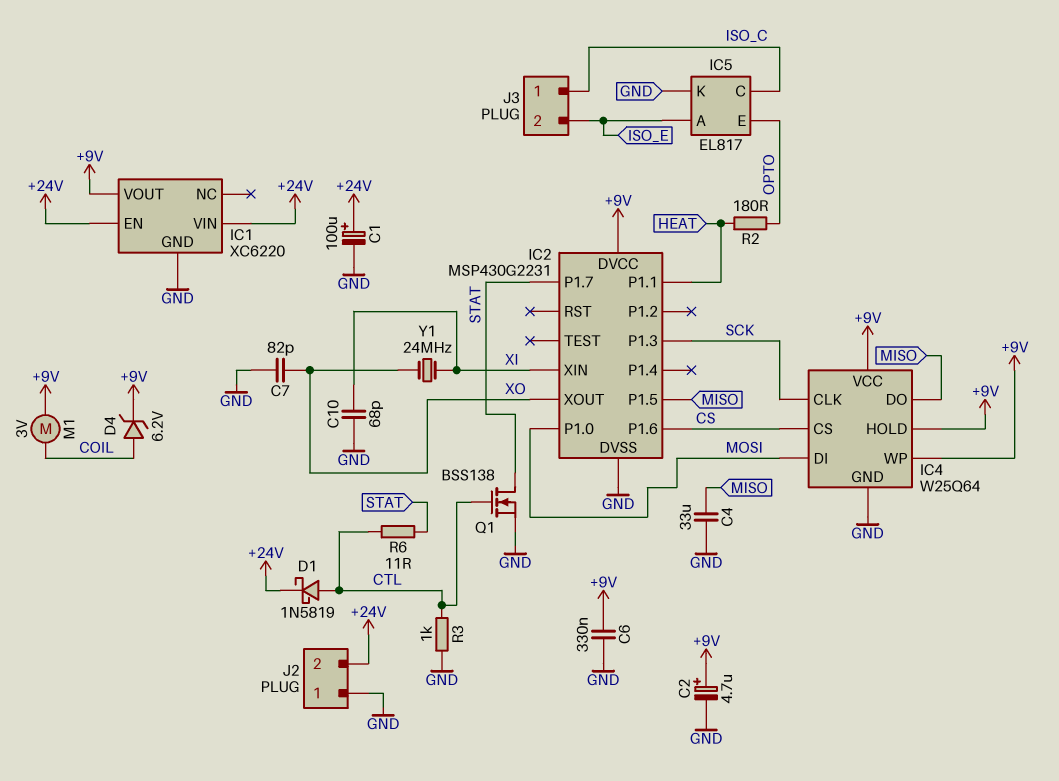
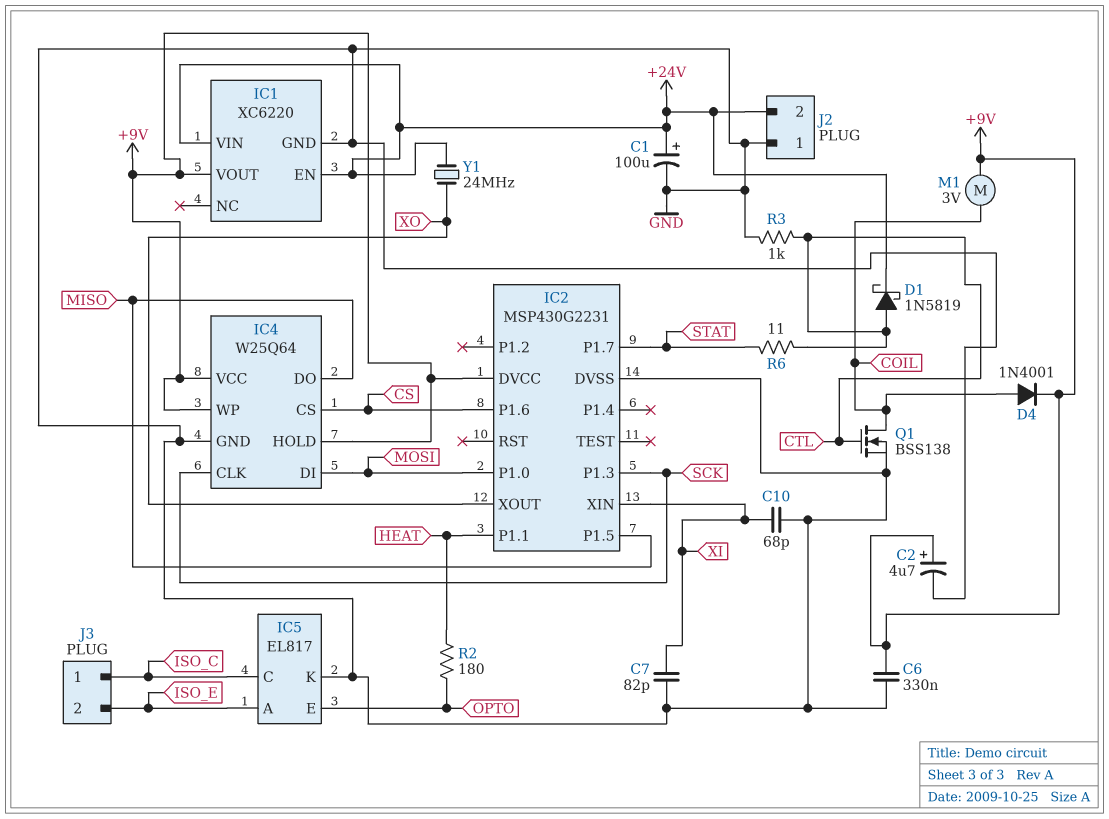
C4: 33uF (GND, MISO) -> none
C7: 82pF (GND, XO) -> 82pF (GND, XI)
D4: zener 6.2V (A COIL, K +9V) -> diode 1N4001 (A COIL, K +9V)
Q1: NMOS BSS138 (G CTL, D STAT, S GND) -> NMOS BSS138 (G CTL, D COIL, S GND)
Y1: 24MHz (XI, XO) -> 24MHz (+24V, XO)

